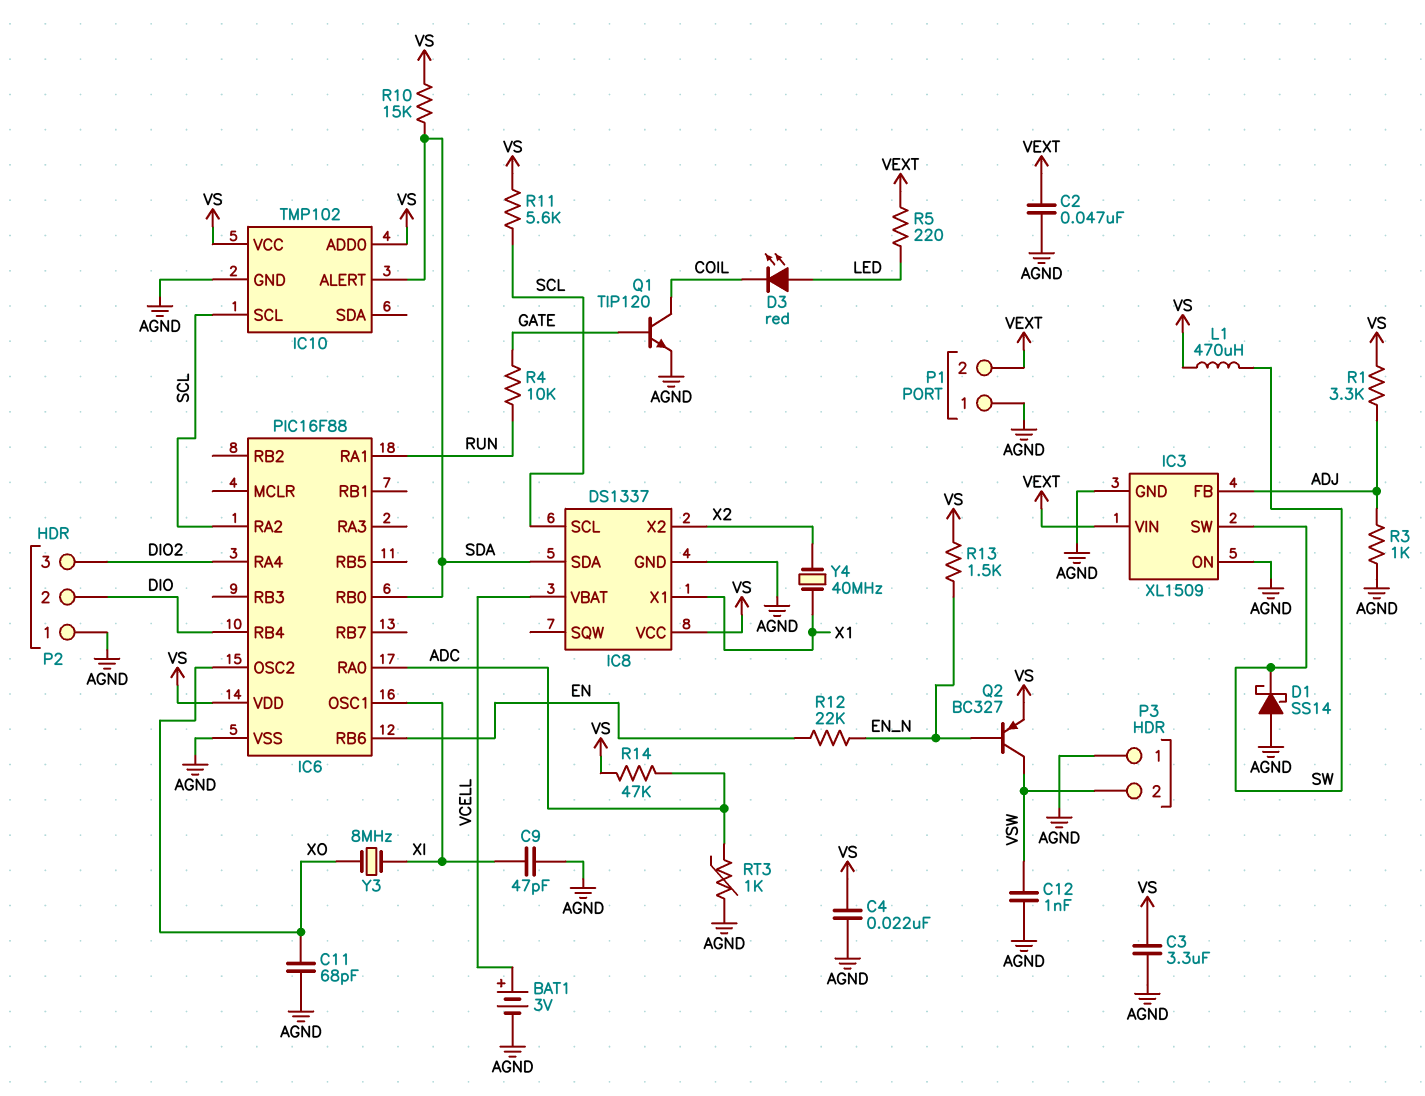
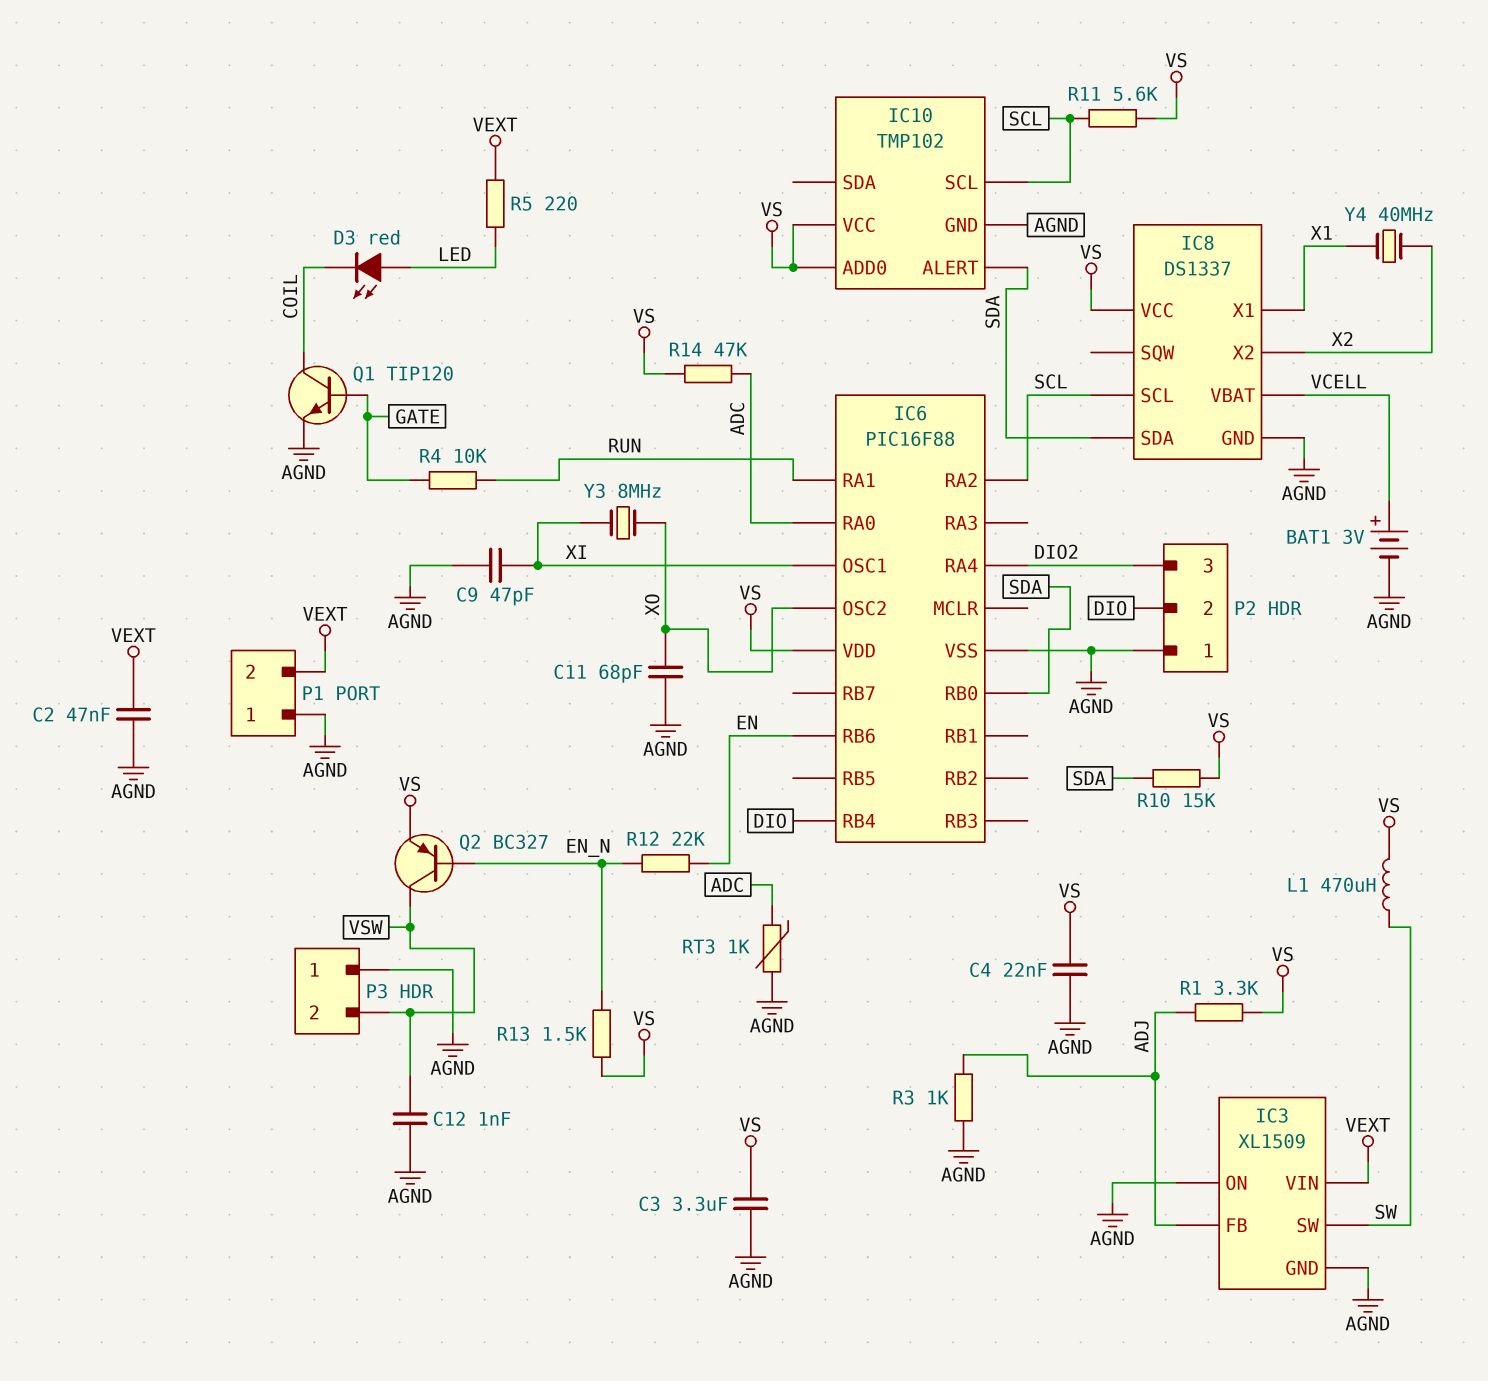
D1: schottky SS14 (A AGND, K SW) -> none

